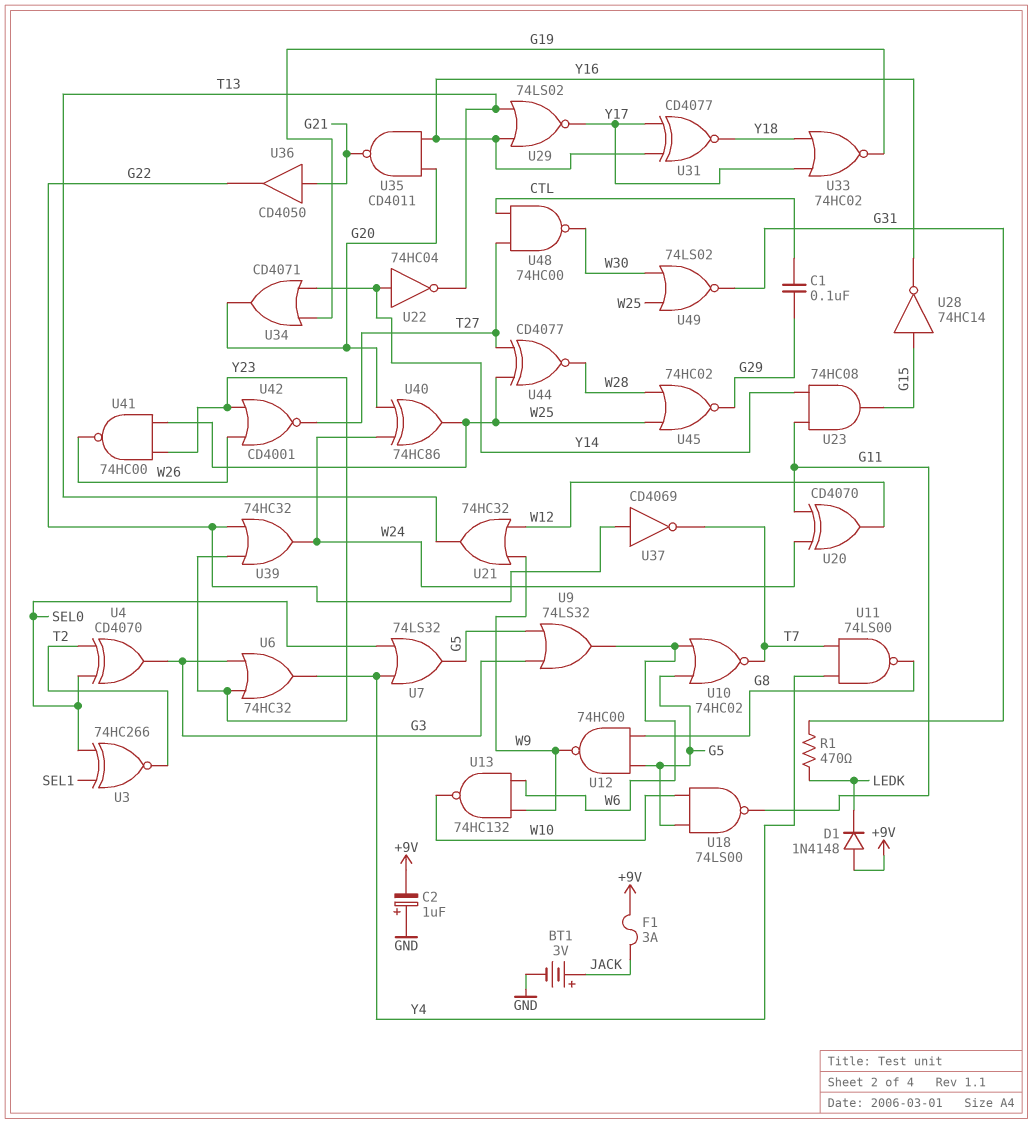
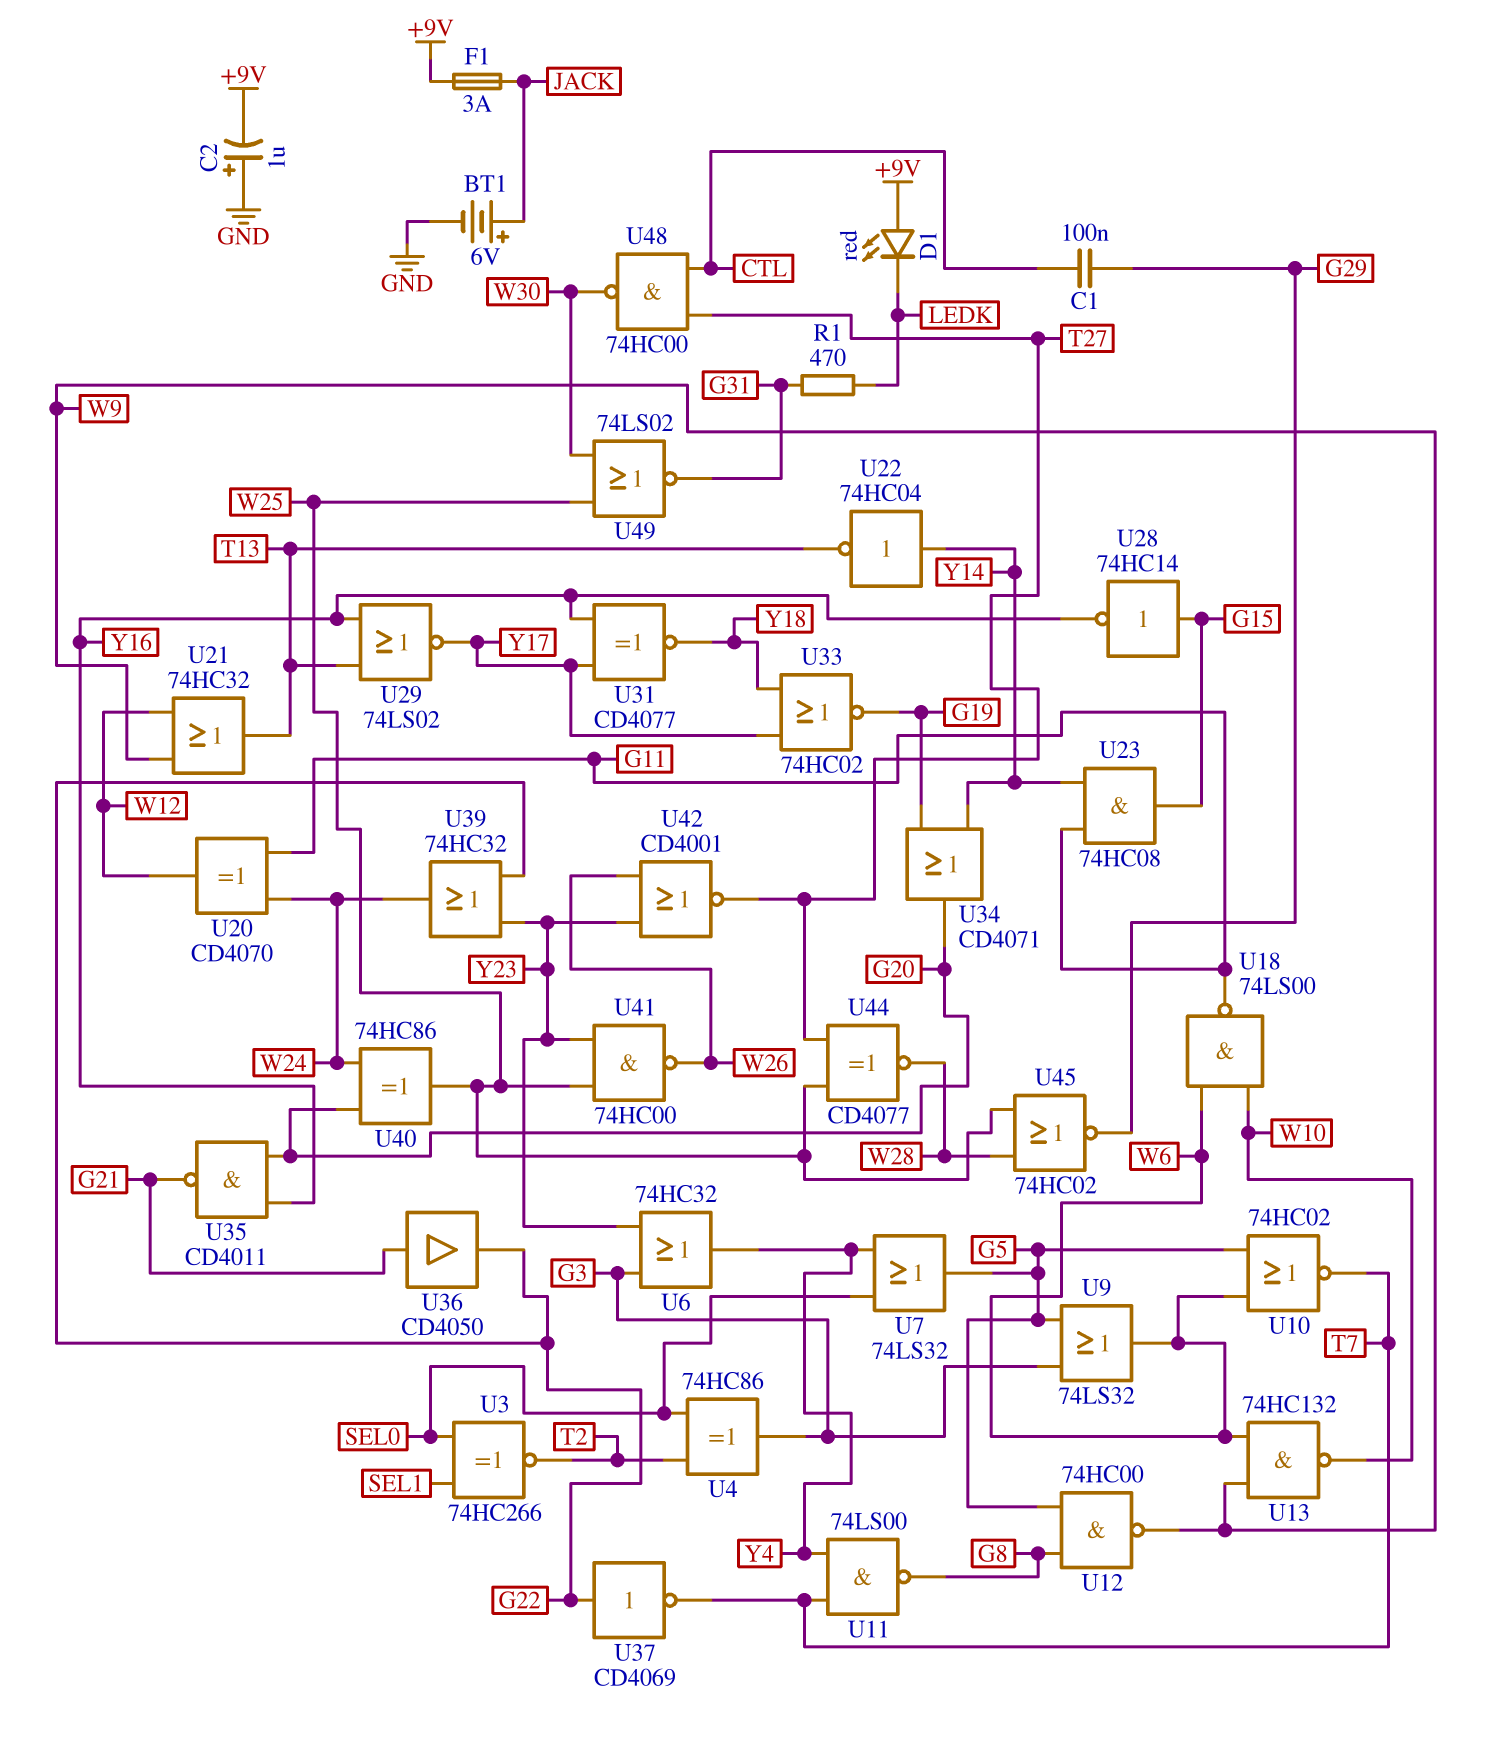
BT1: 3V (plus JACK, minus GND) -> 6V (plus JACK, minus GND)
D1: diode 1N4148 (A +9V, K LEDK) -> LED red (A +9V, K LEDK)
U4: XOR CD4070 (in SEL0, in T2, out G3) -> XOR 74HC86 (in SEL0, in T2, out G3)
U18: NAND 74LS00 (in G5, in W10, out G11) -> NAND 74LS00 (in W6, in W10, out G11)

